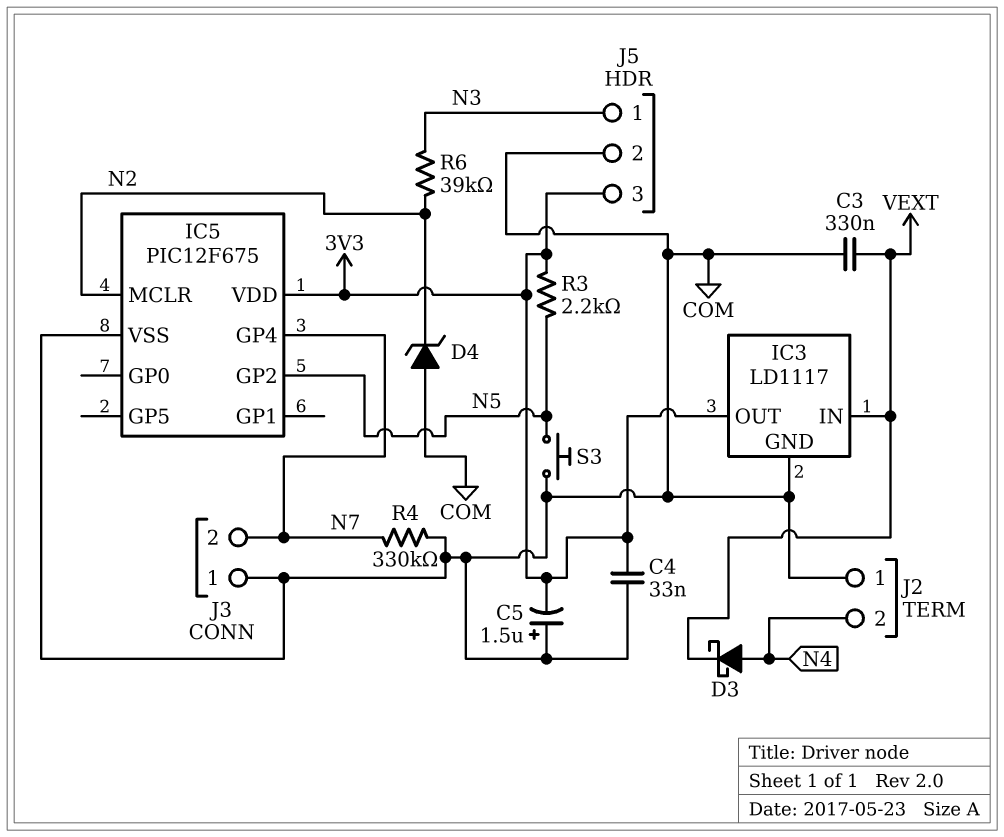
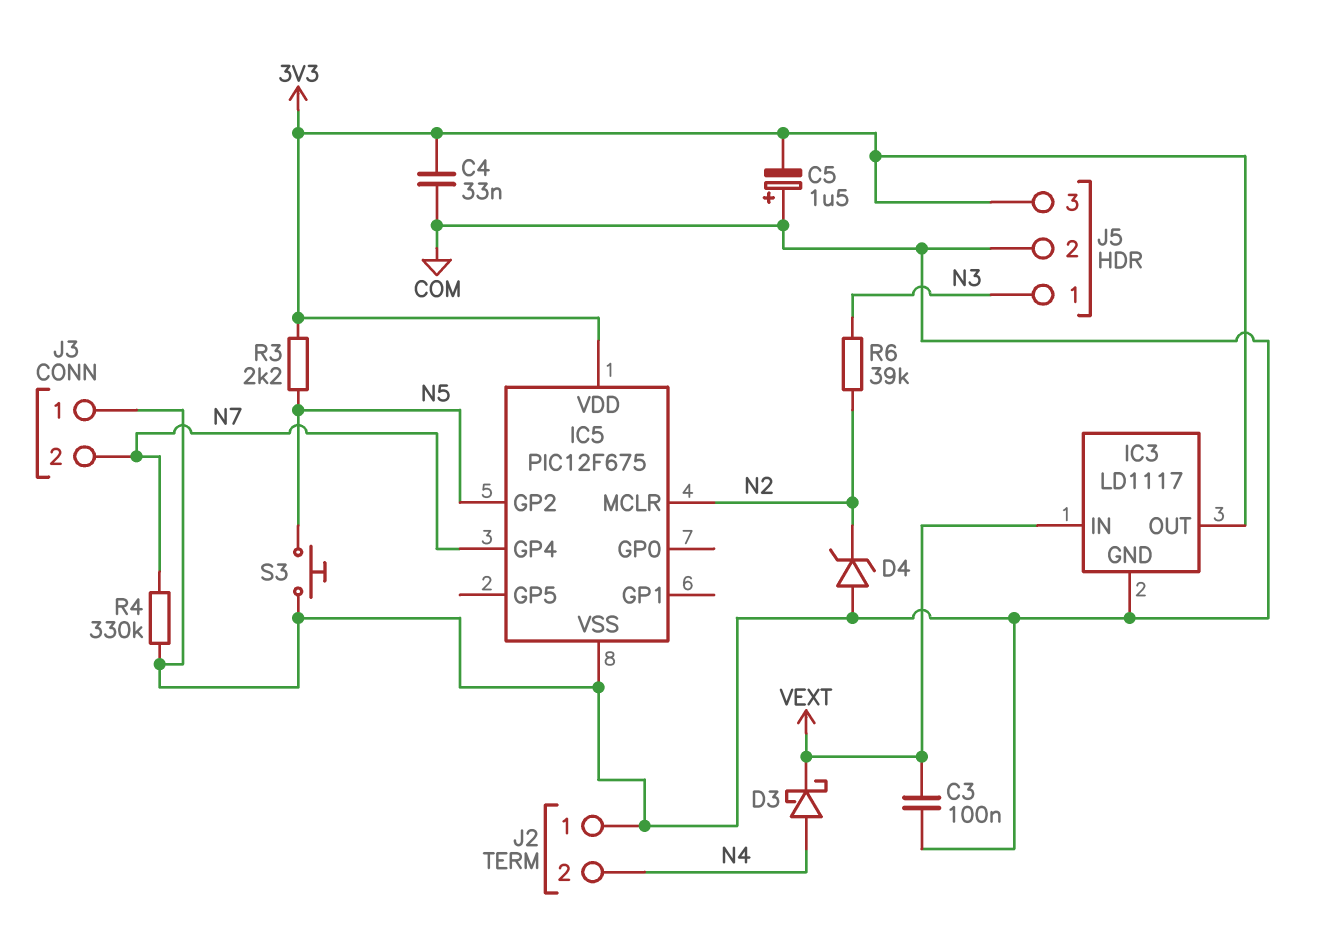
C3: 330nF (COM, VEXT) -> 100nF (COM, VEXT)

